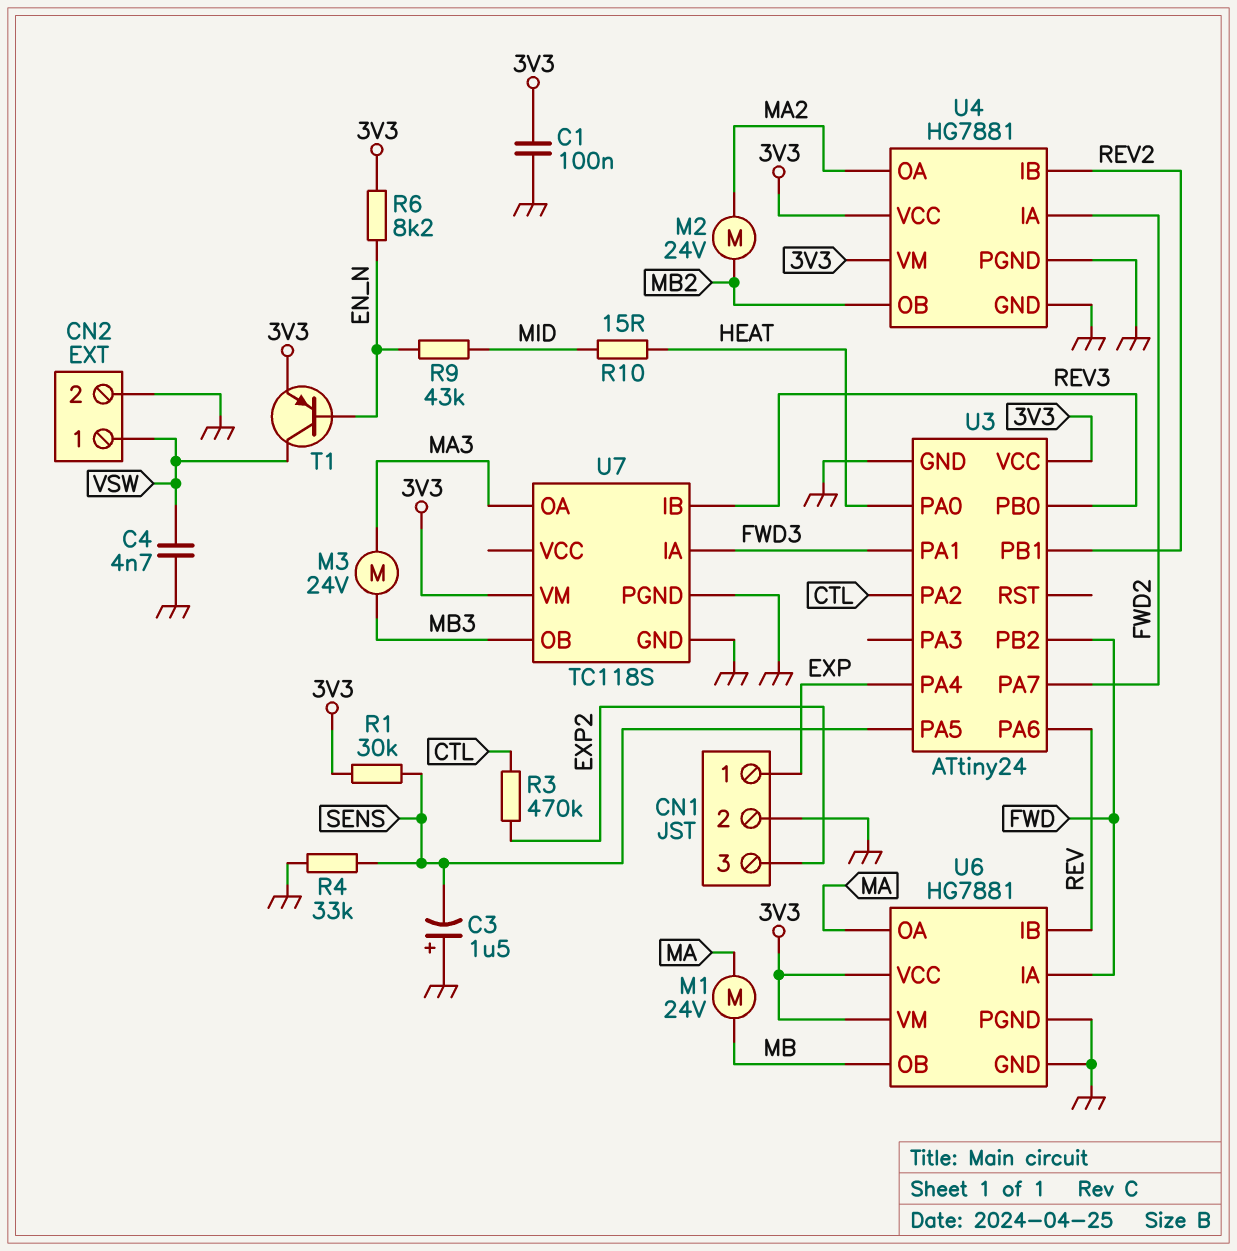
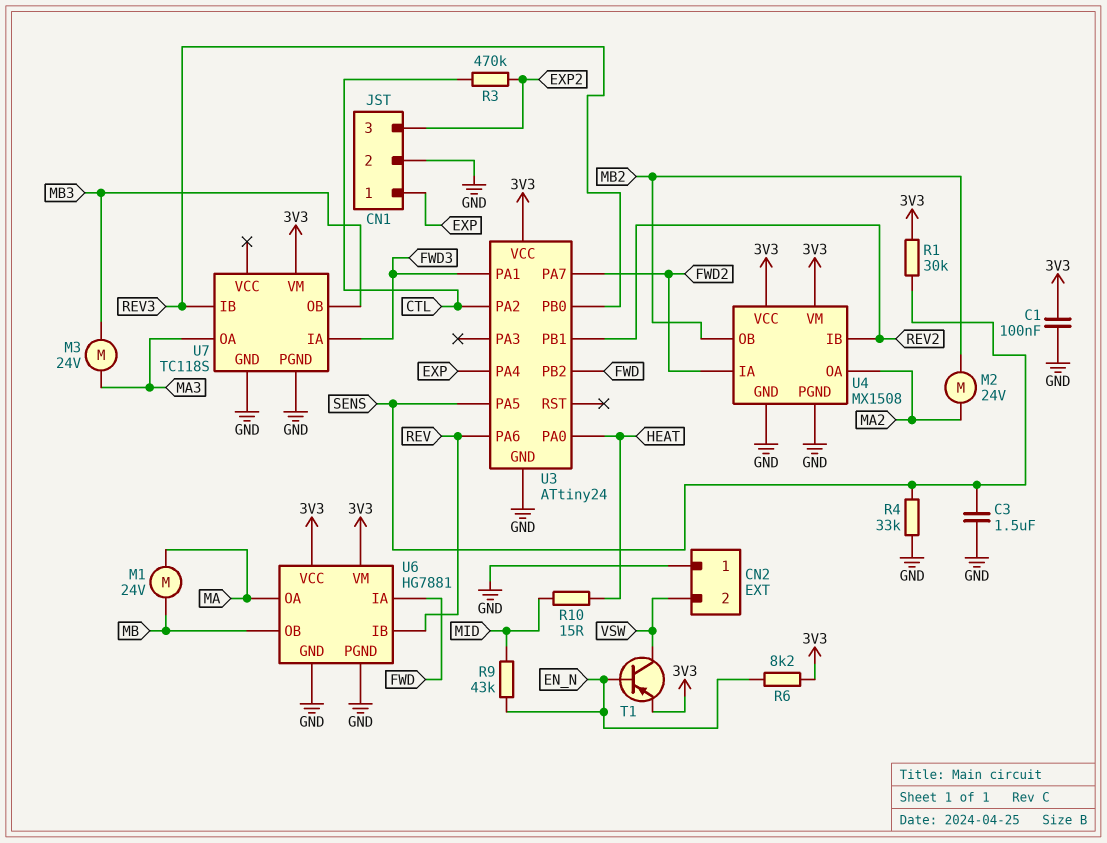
C3: 1.5uF (plus GND, minus SENS) -> 1.5uF (GND, SENS)
C4: 4.7nF (GND, VSW) -> none
CN2 pin 1: VSW -> GND
CN2 pin 2: GND -> VSW
U4: HG7881 -> MX1508

